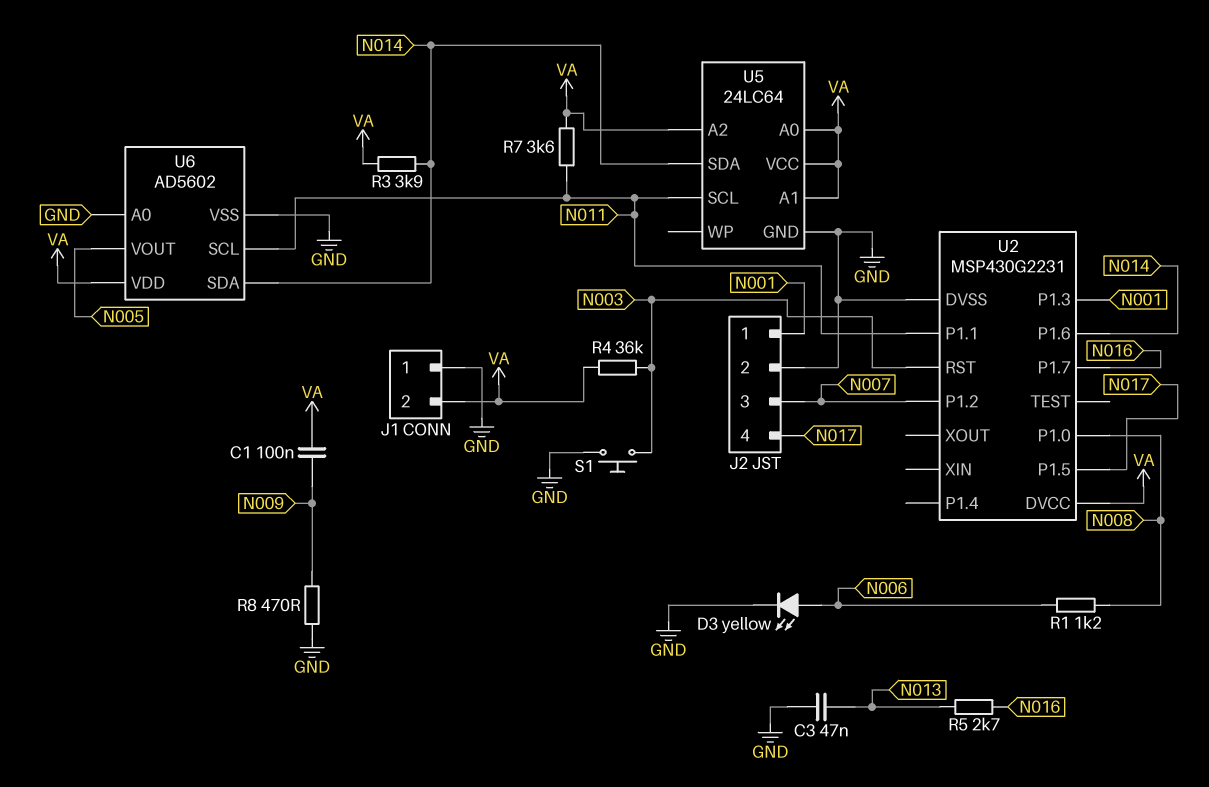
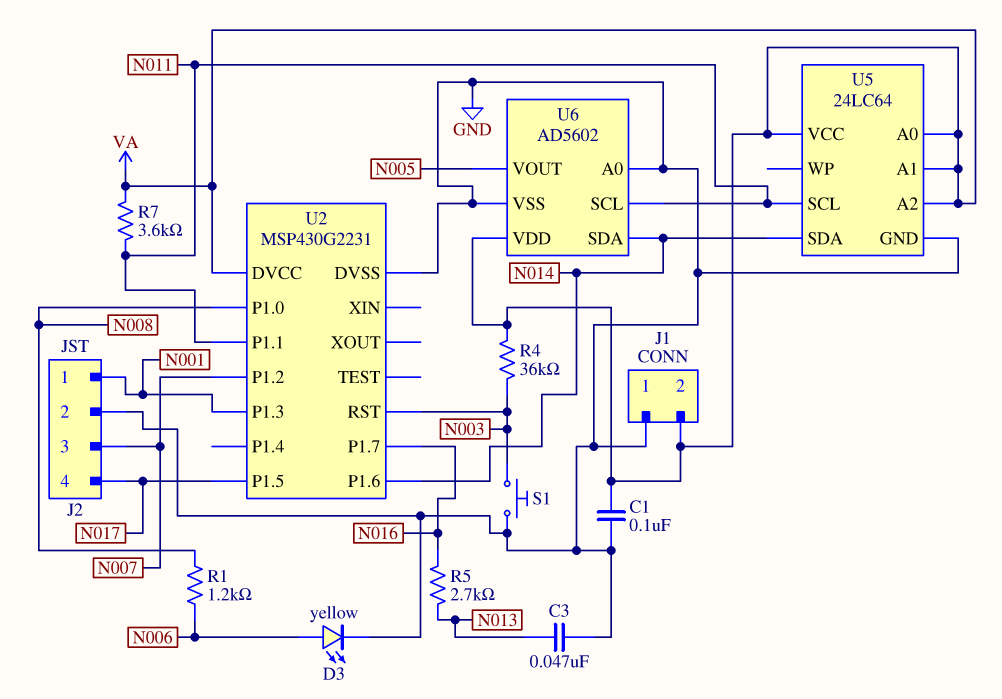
C1: 100nF (N009, VA) -> 100nF (GND, VA)
R3: 3.9k (N014, VA) -> none
R8: 470 (GND, N009) -> none

